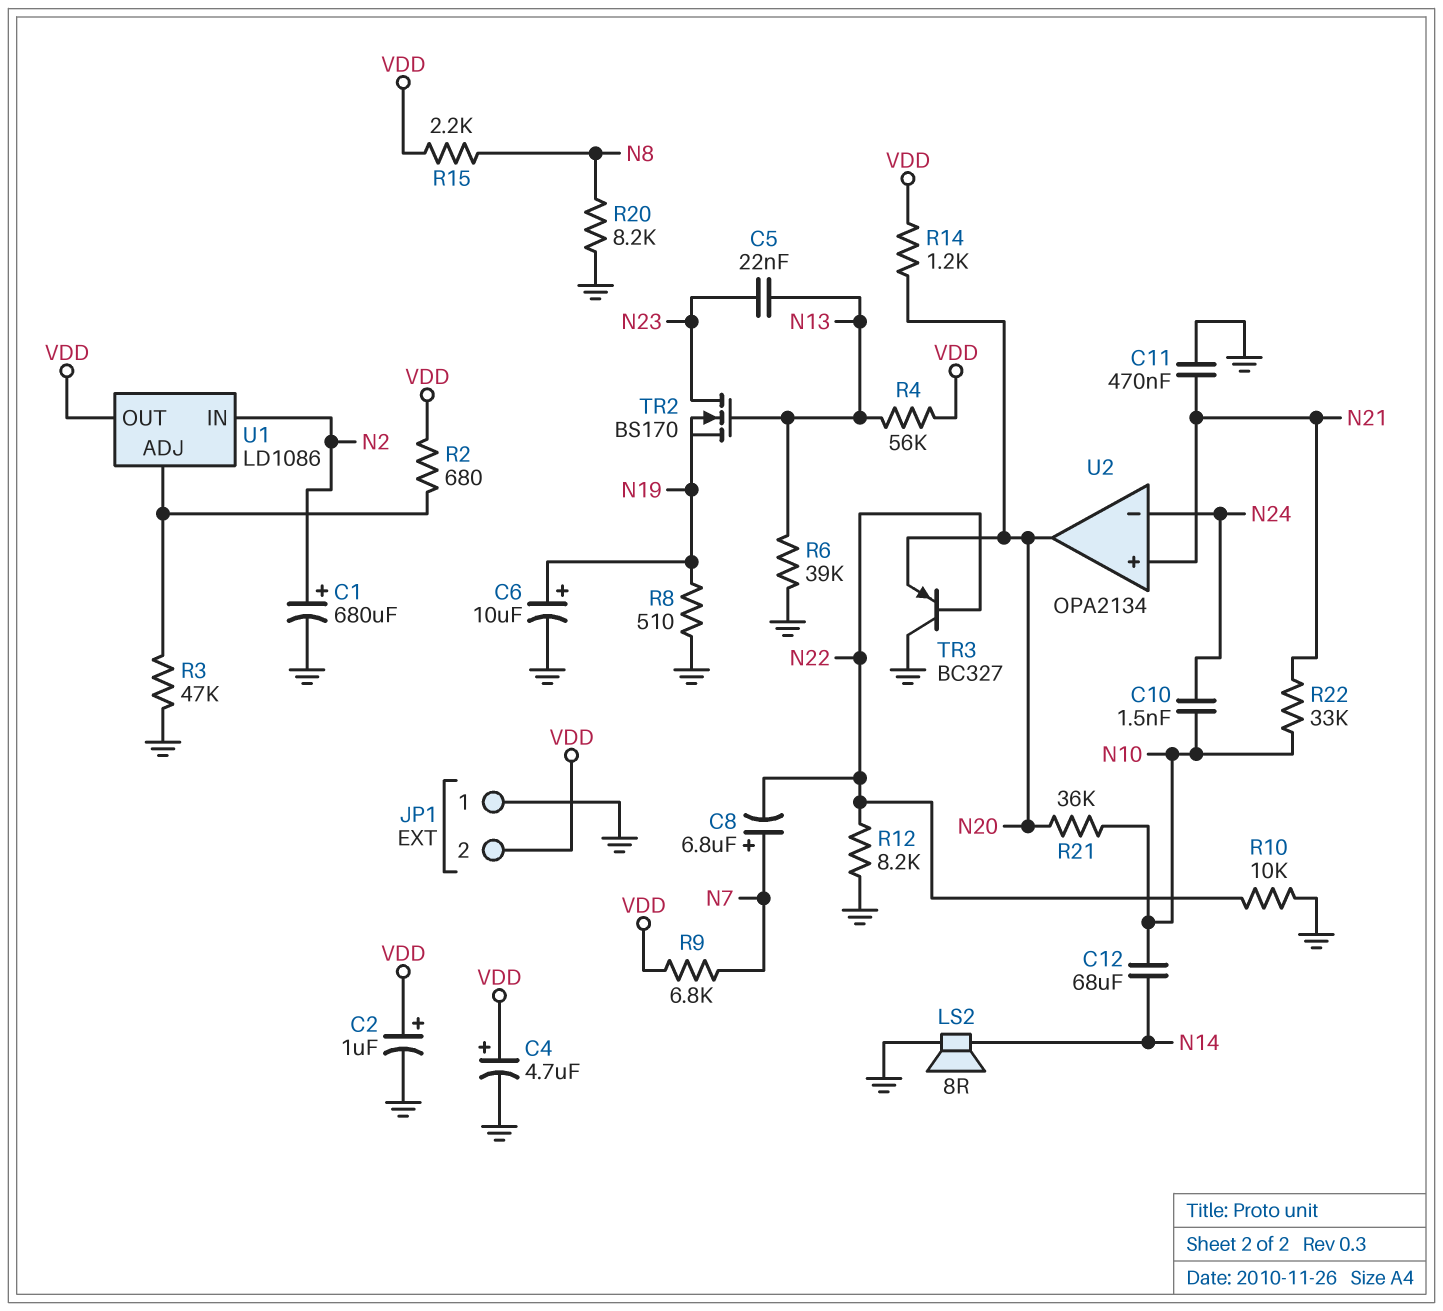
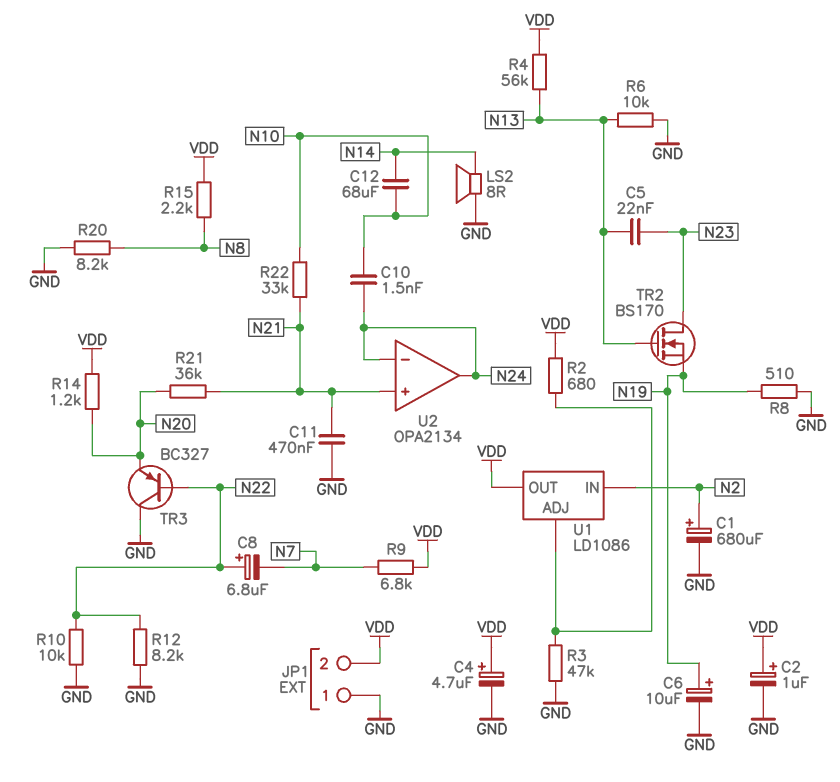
C8: 6.8uF (plus N7, minus N22) -> 6.8uF (plus N22, minus N7)
R6: 39k (GND, N13) -> 10k (GND, N13)
R21: 36k (N10, N20) -> 36k (N20, N21)
U2 pin out: N20 -> N24

